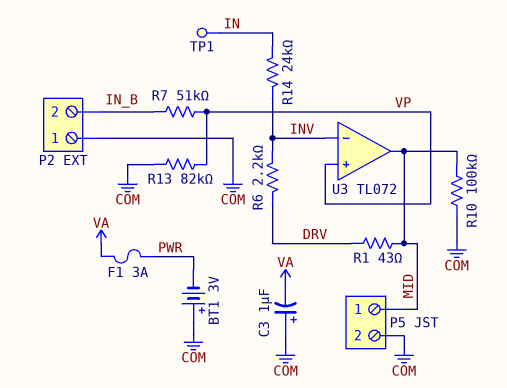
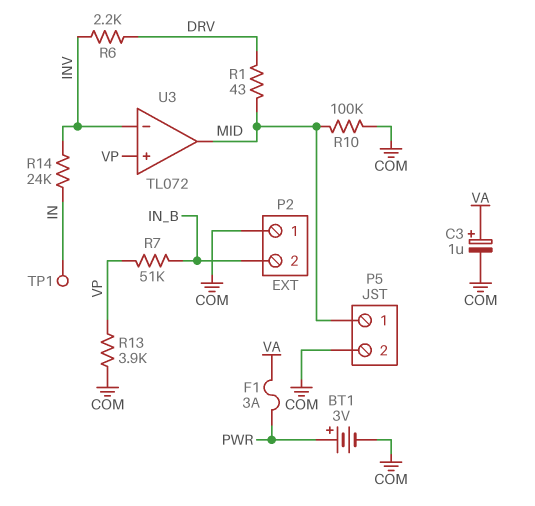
BT1: 3V (plus COM, minus PWR) -> 3V (plus PWR, minus COM)
C3: 1uF (plus COM, minus VA) -> 1uF (plus VA, minus COM)
R13: 82k (COM, VP) -> 3.9k (COM, VP)

